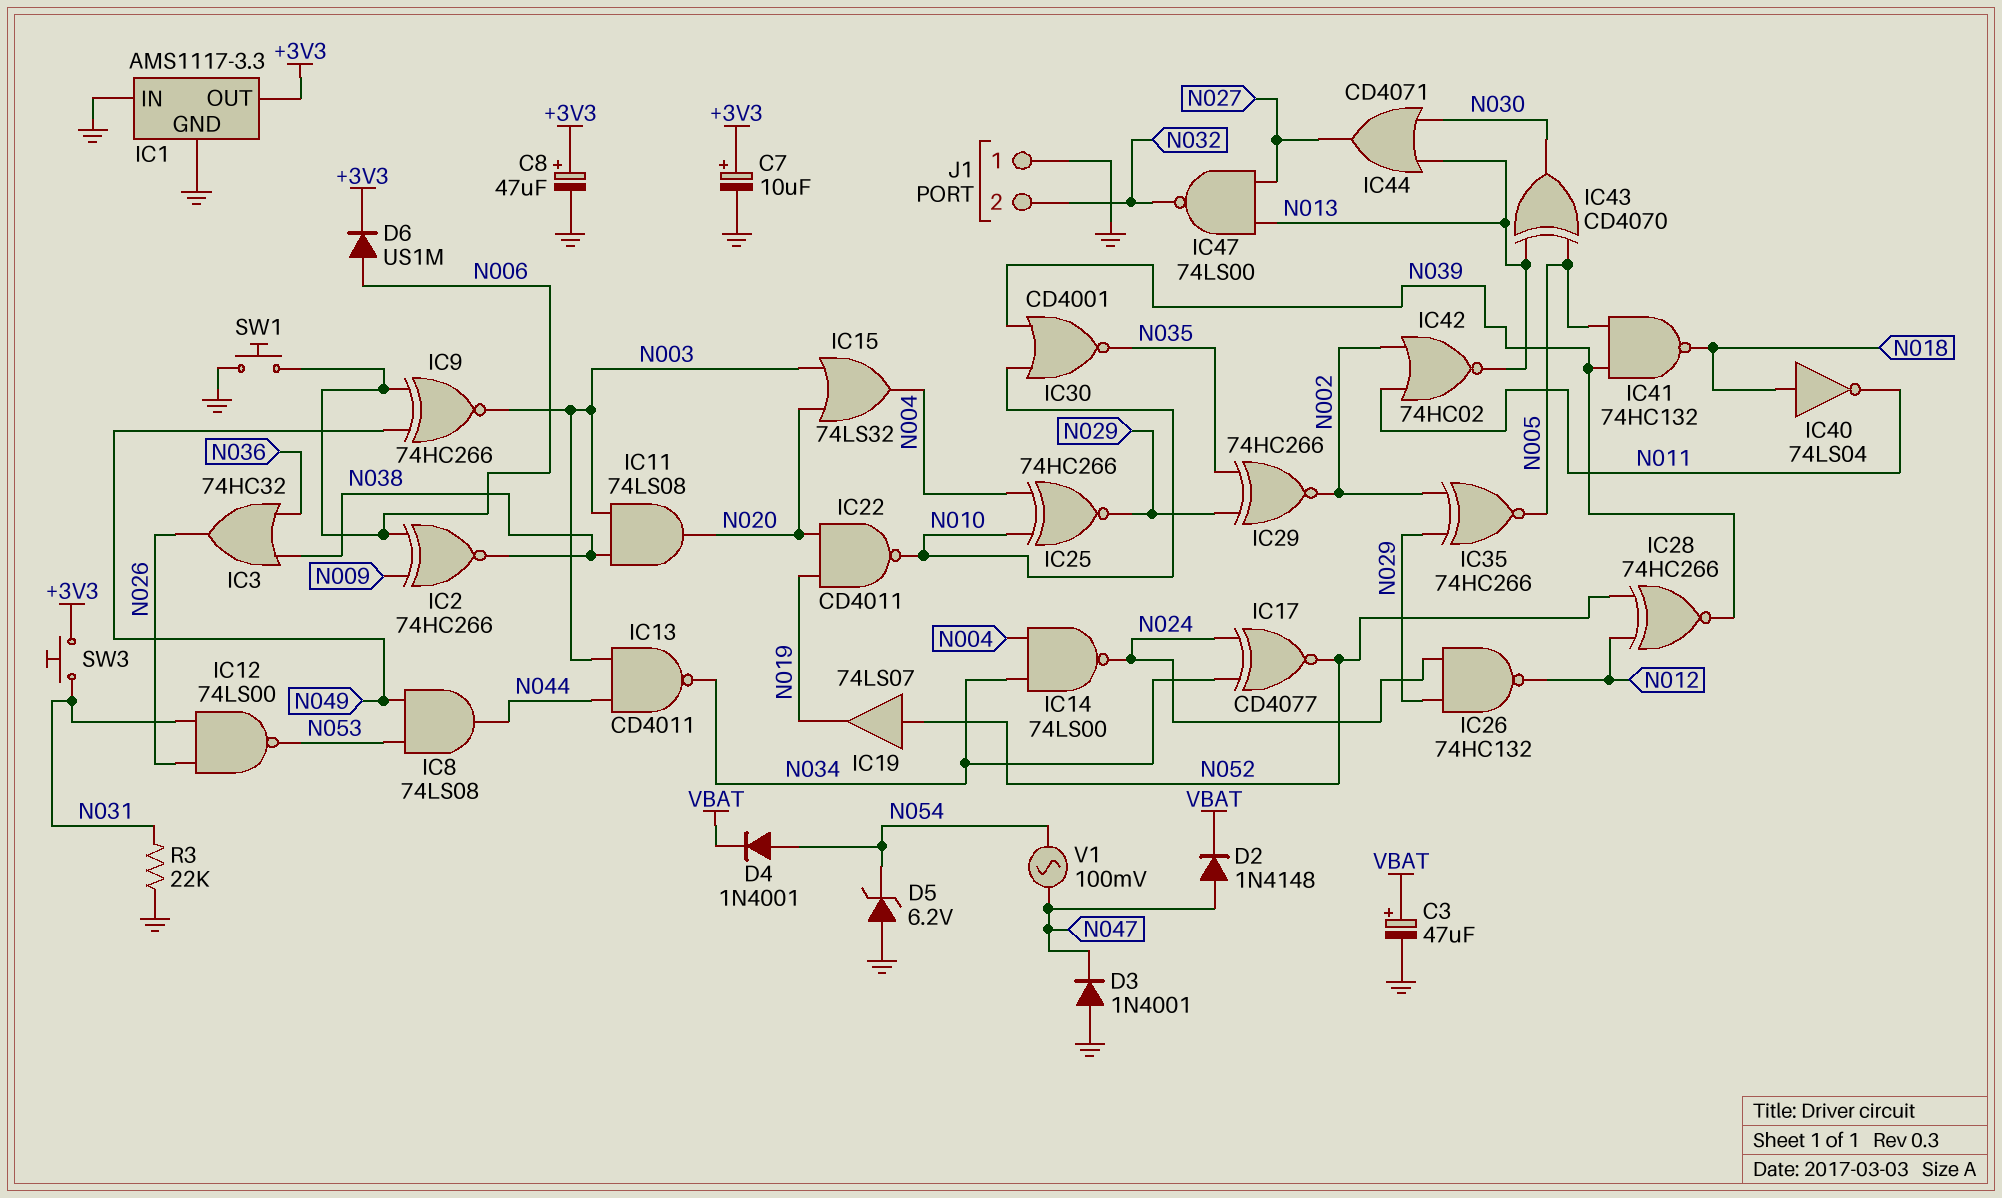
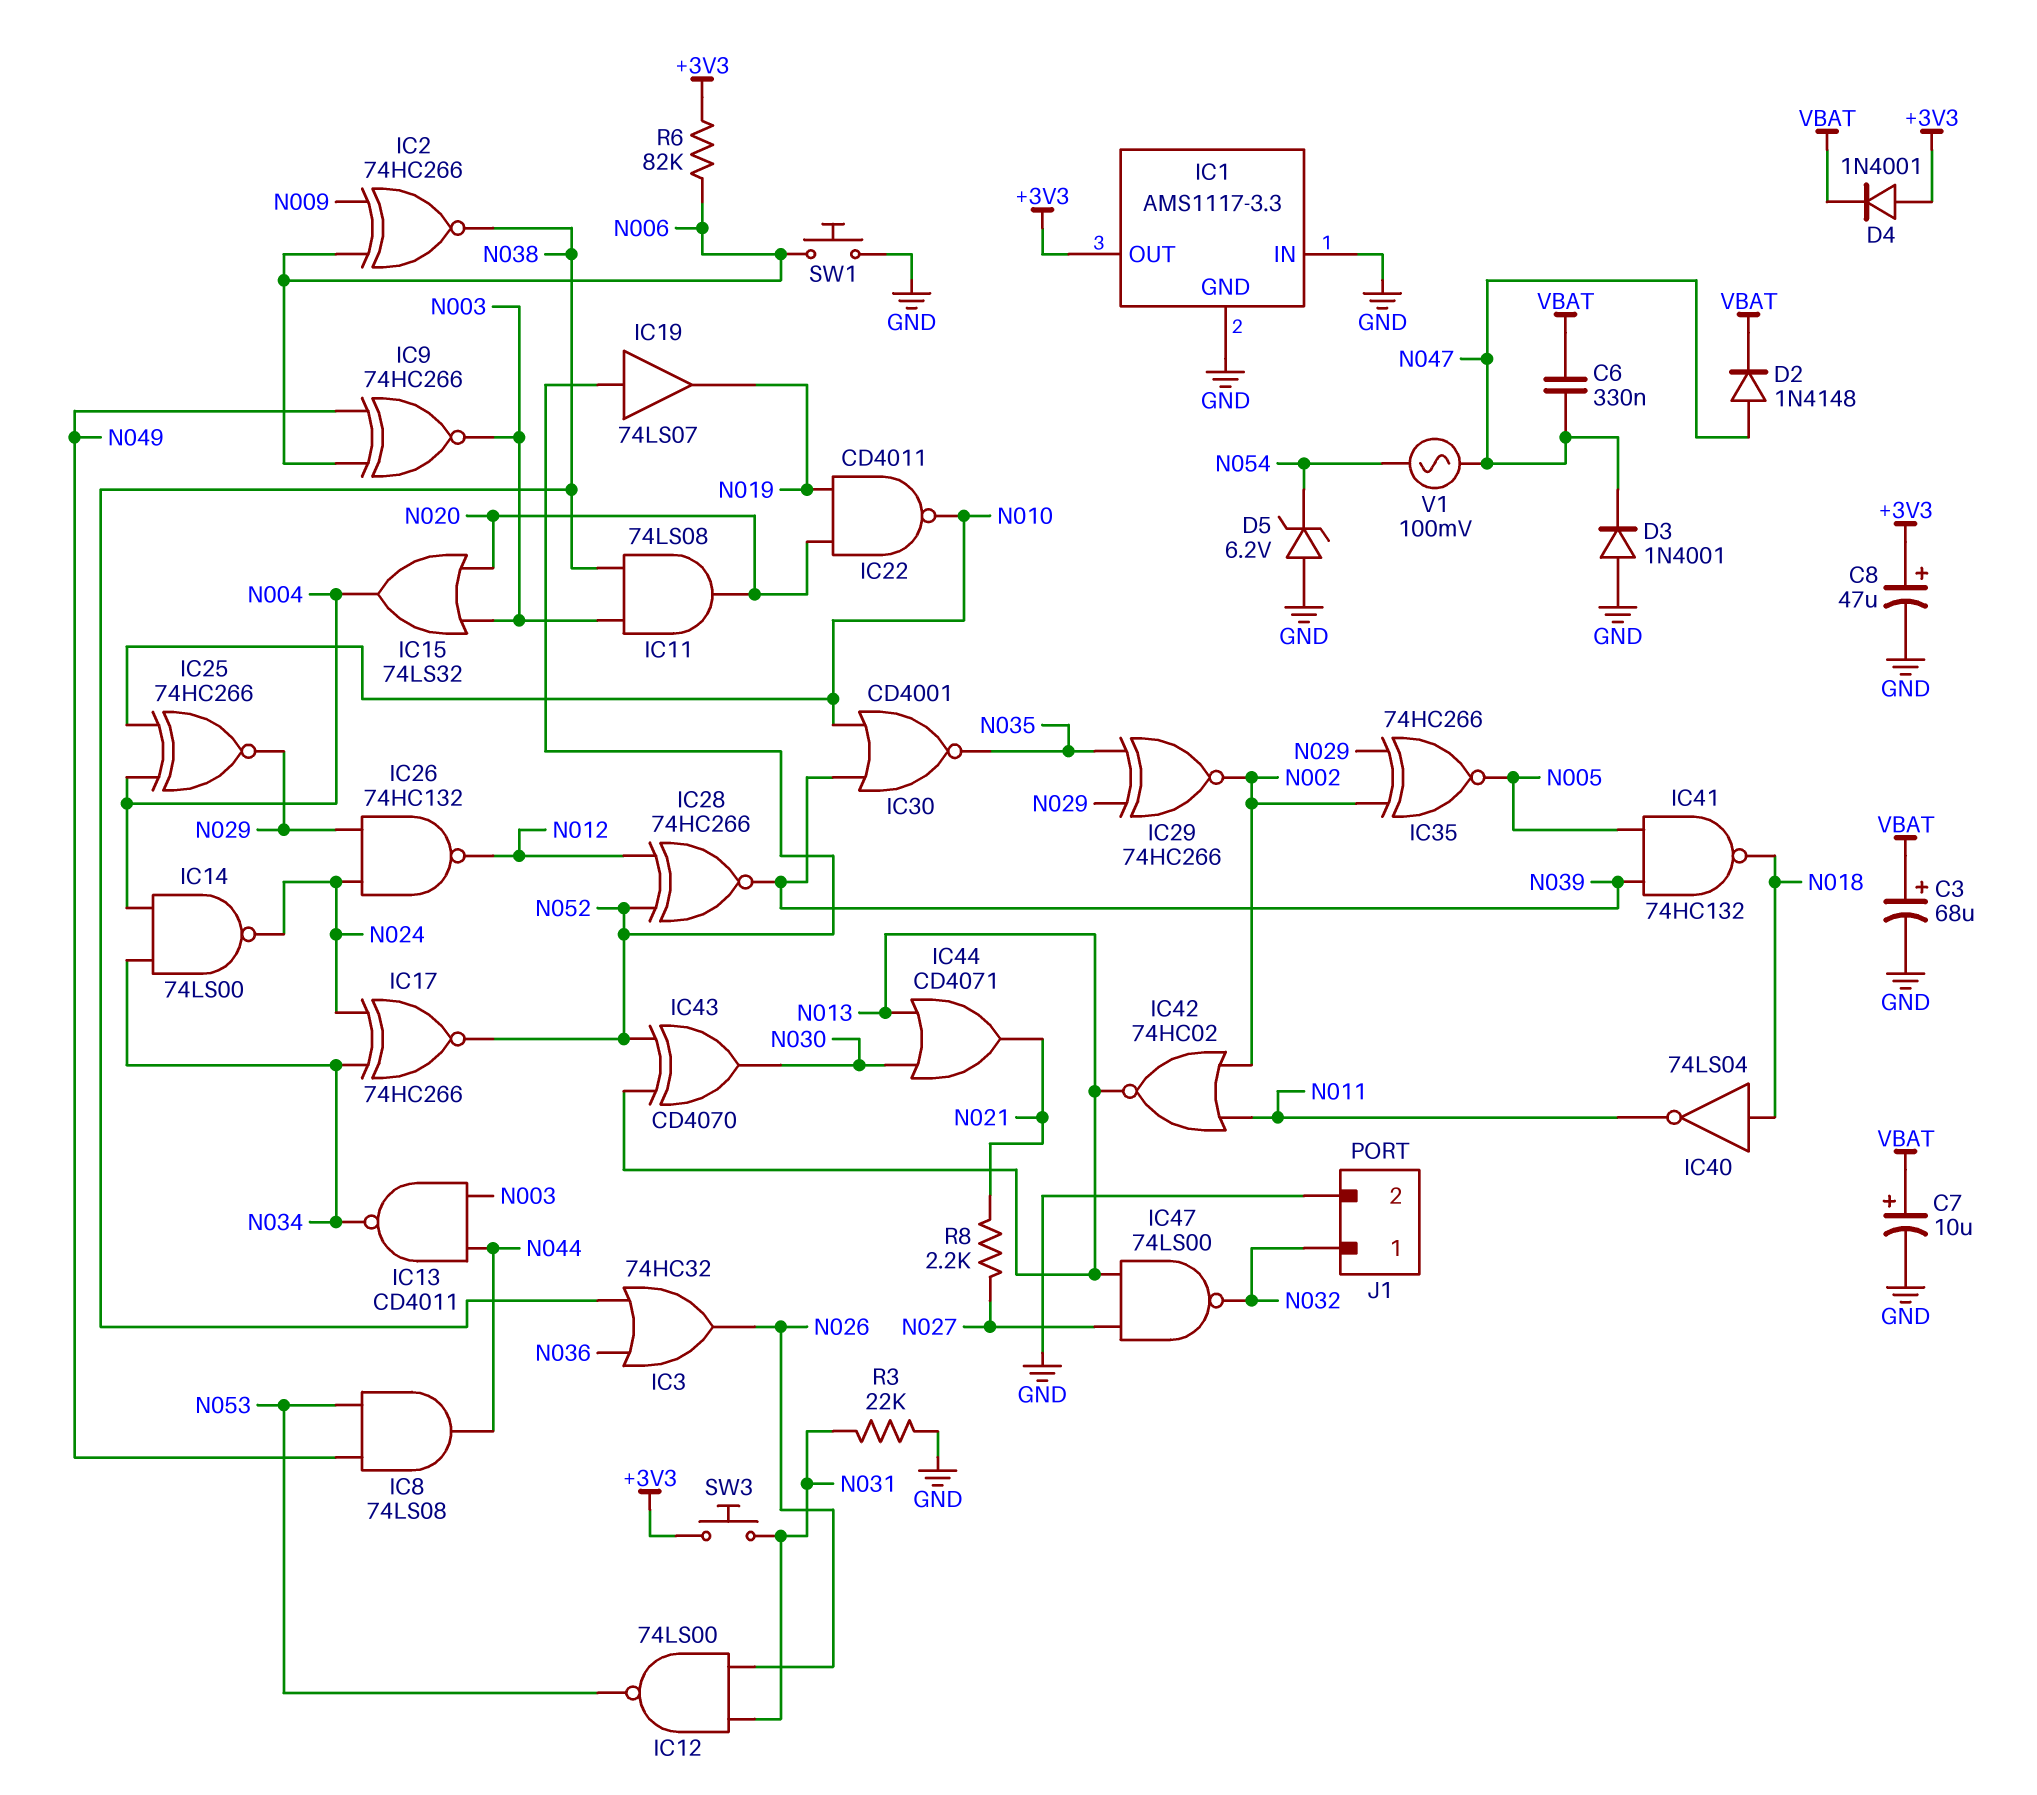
C3: 47uF (plus VBAT, minus GND) -> 68uF (plus VBAT, minus GND)
C6: none -> 330nF (N047, VBAT)
C7: 10uF (plus +3V3, minus GND) -> 10uF (plus VBAT, minus GND)
D4: diode 1N4001 (A N054, K VBAT) -> diode 1N4001 (A +3V3, K VBAT)
D6: diode US1M (A N006, K +3V3) -> none
IC17: XNOR CD4077 (in N024, in N034, out N052) -> XNOR 74HC266 (in N024, in N034, out N052)
IC43: XOR CD4070 (in N005, in N013, out N030) -> XOR CD4070 (in N013, in N052, out N030)
IC44: OR CD4071 (in N013, in N030, out N027) -> OR CD4071 (in N013, in N030, out N021)
J1 pin 1: GND -> N032
J1 pin 2: N032 -> GND
R6: none -> 82k (+3V3, N006)
R8: none -> 2.2k (N021, N027)

